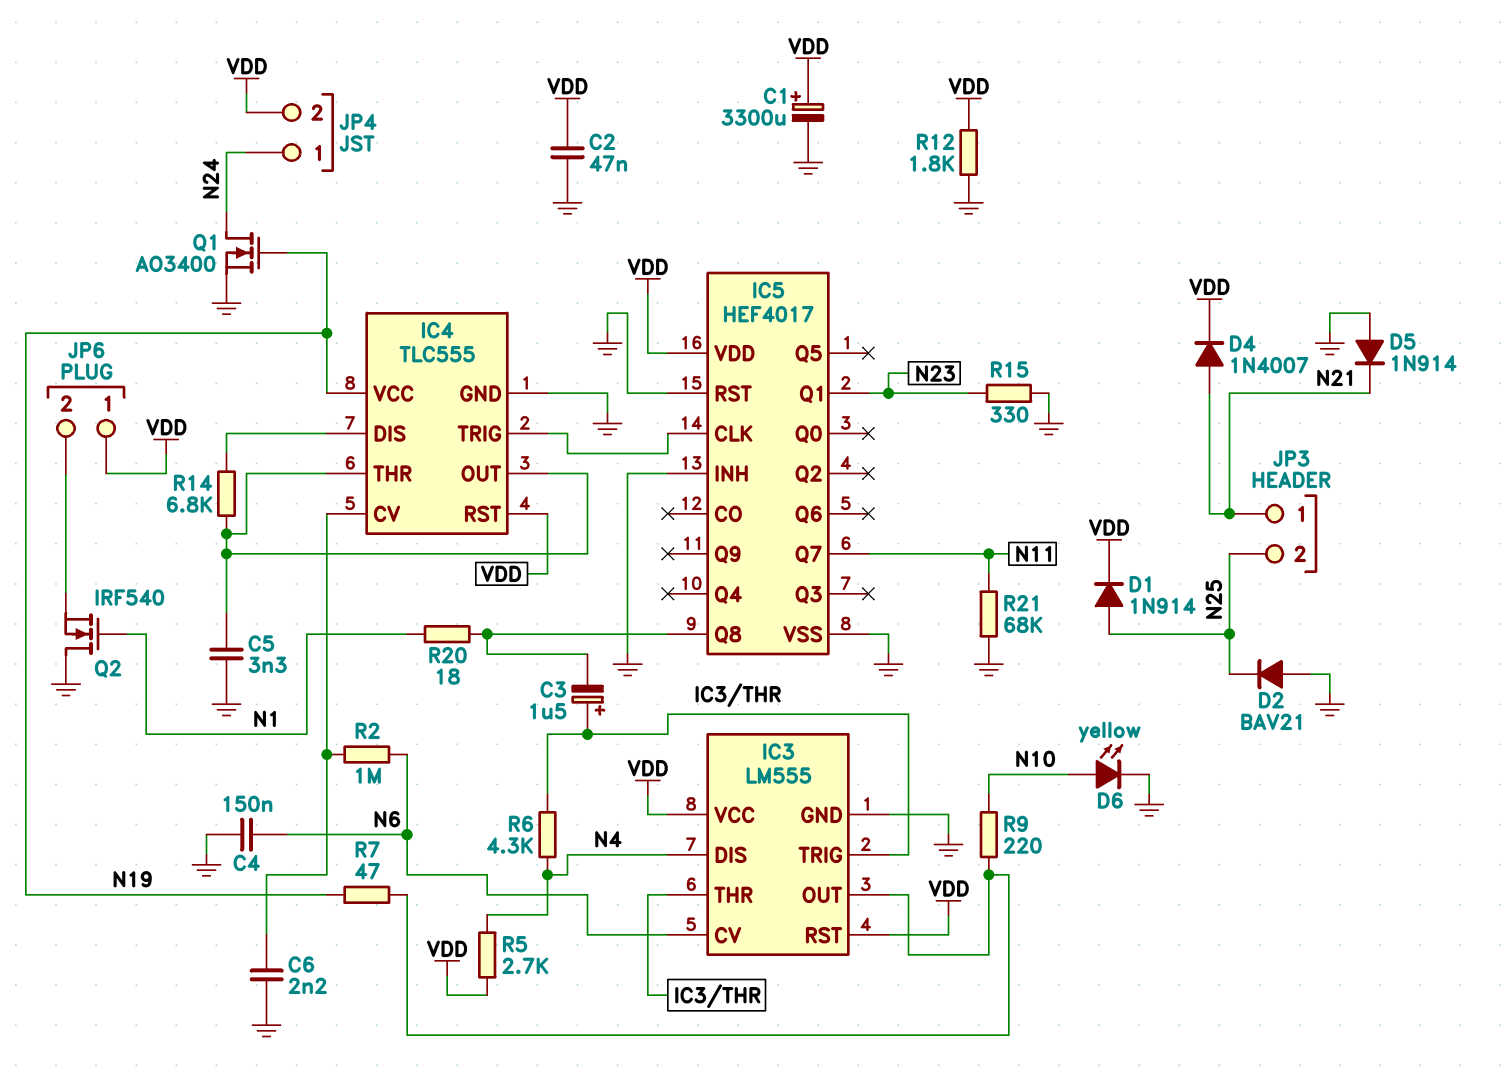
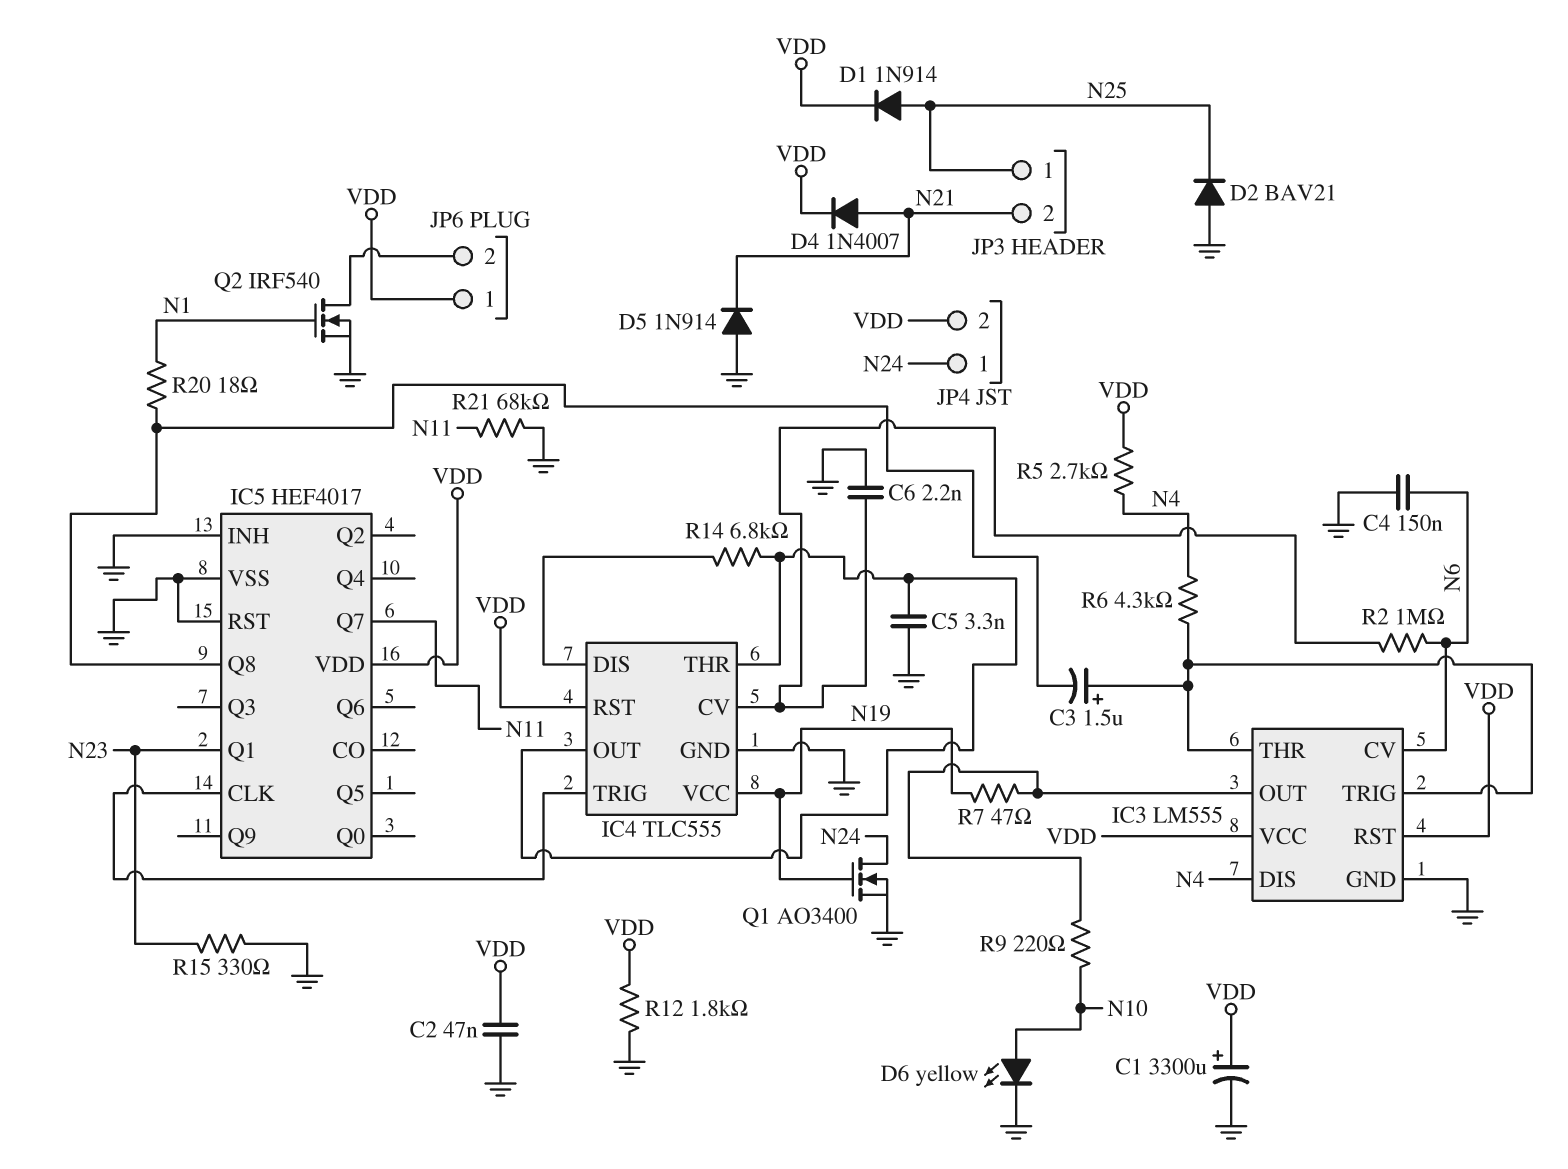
JP3 pin 1: N21 -> N25
JP3 pin 2: N25 -> N21
Q2: NMOS IRF540 (G N1, D GND, S JP6/2) -> NMOS IRF540 (G N1, D JP6/2, S GND)

